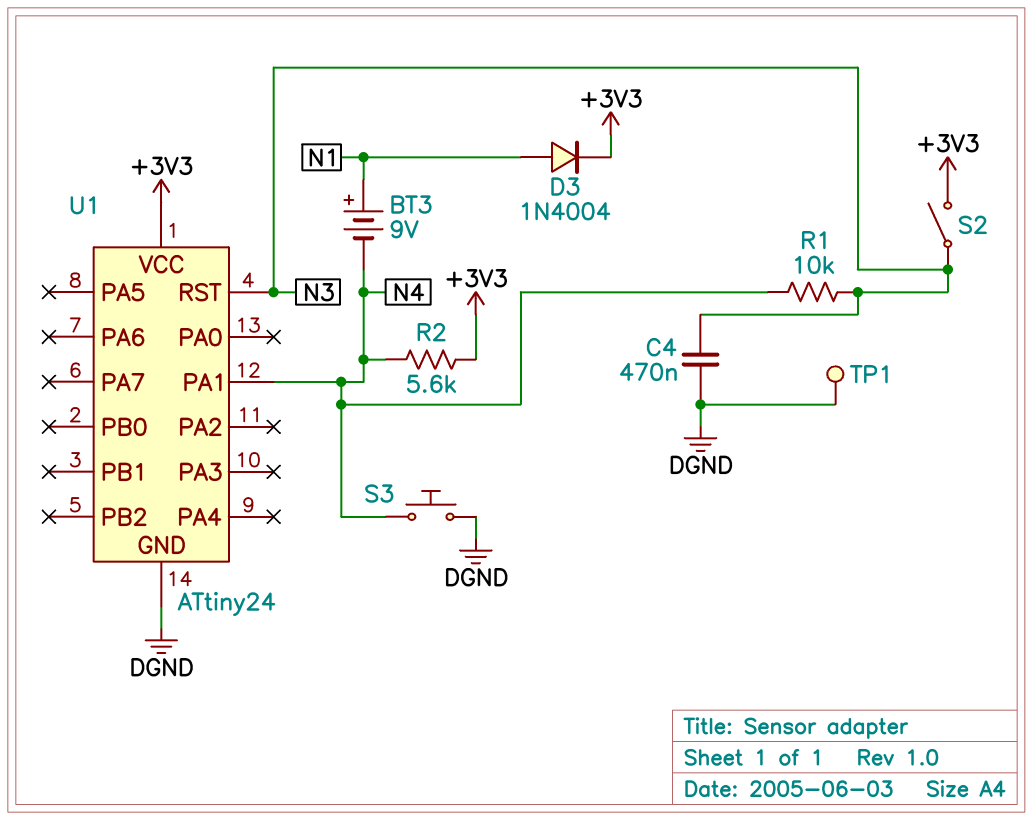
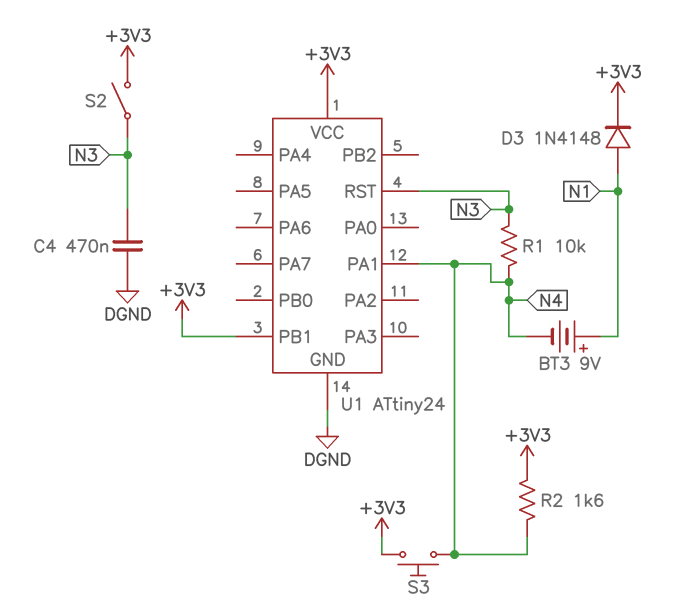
D3: diode 1N4004 (A N1, K +3V3) -> diode 1N4148 (A N1, K +3V3)
R2: 5.6k (+3V3, N4) -> 1.6k (+3V3, N4)
S3: button (DGND, N4) -> button (+3V3, N4)
TP1: test point (DGND) -> none
U1 pin PB1: none -> +3V3

